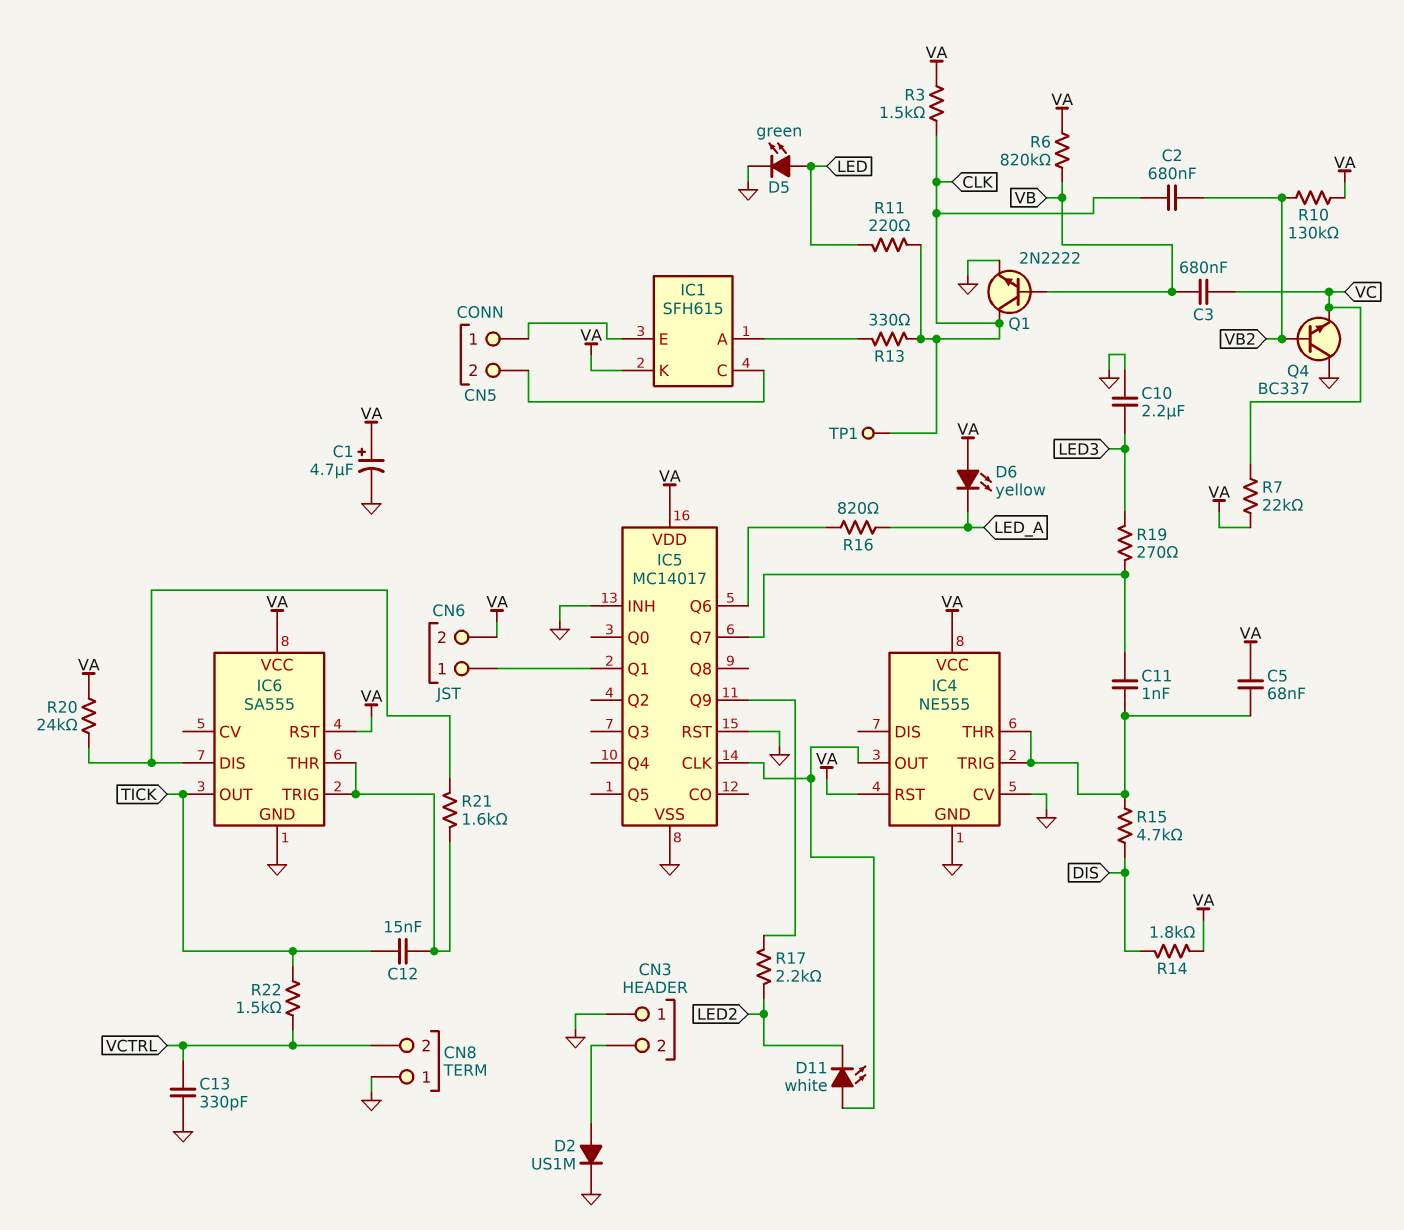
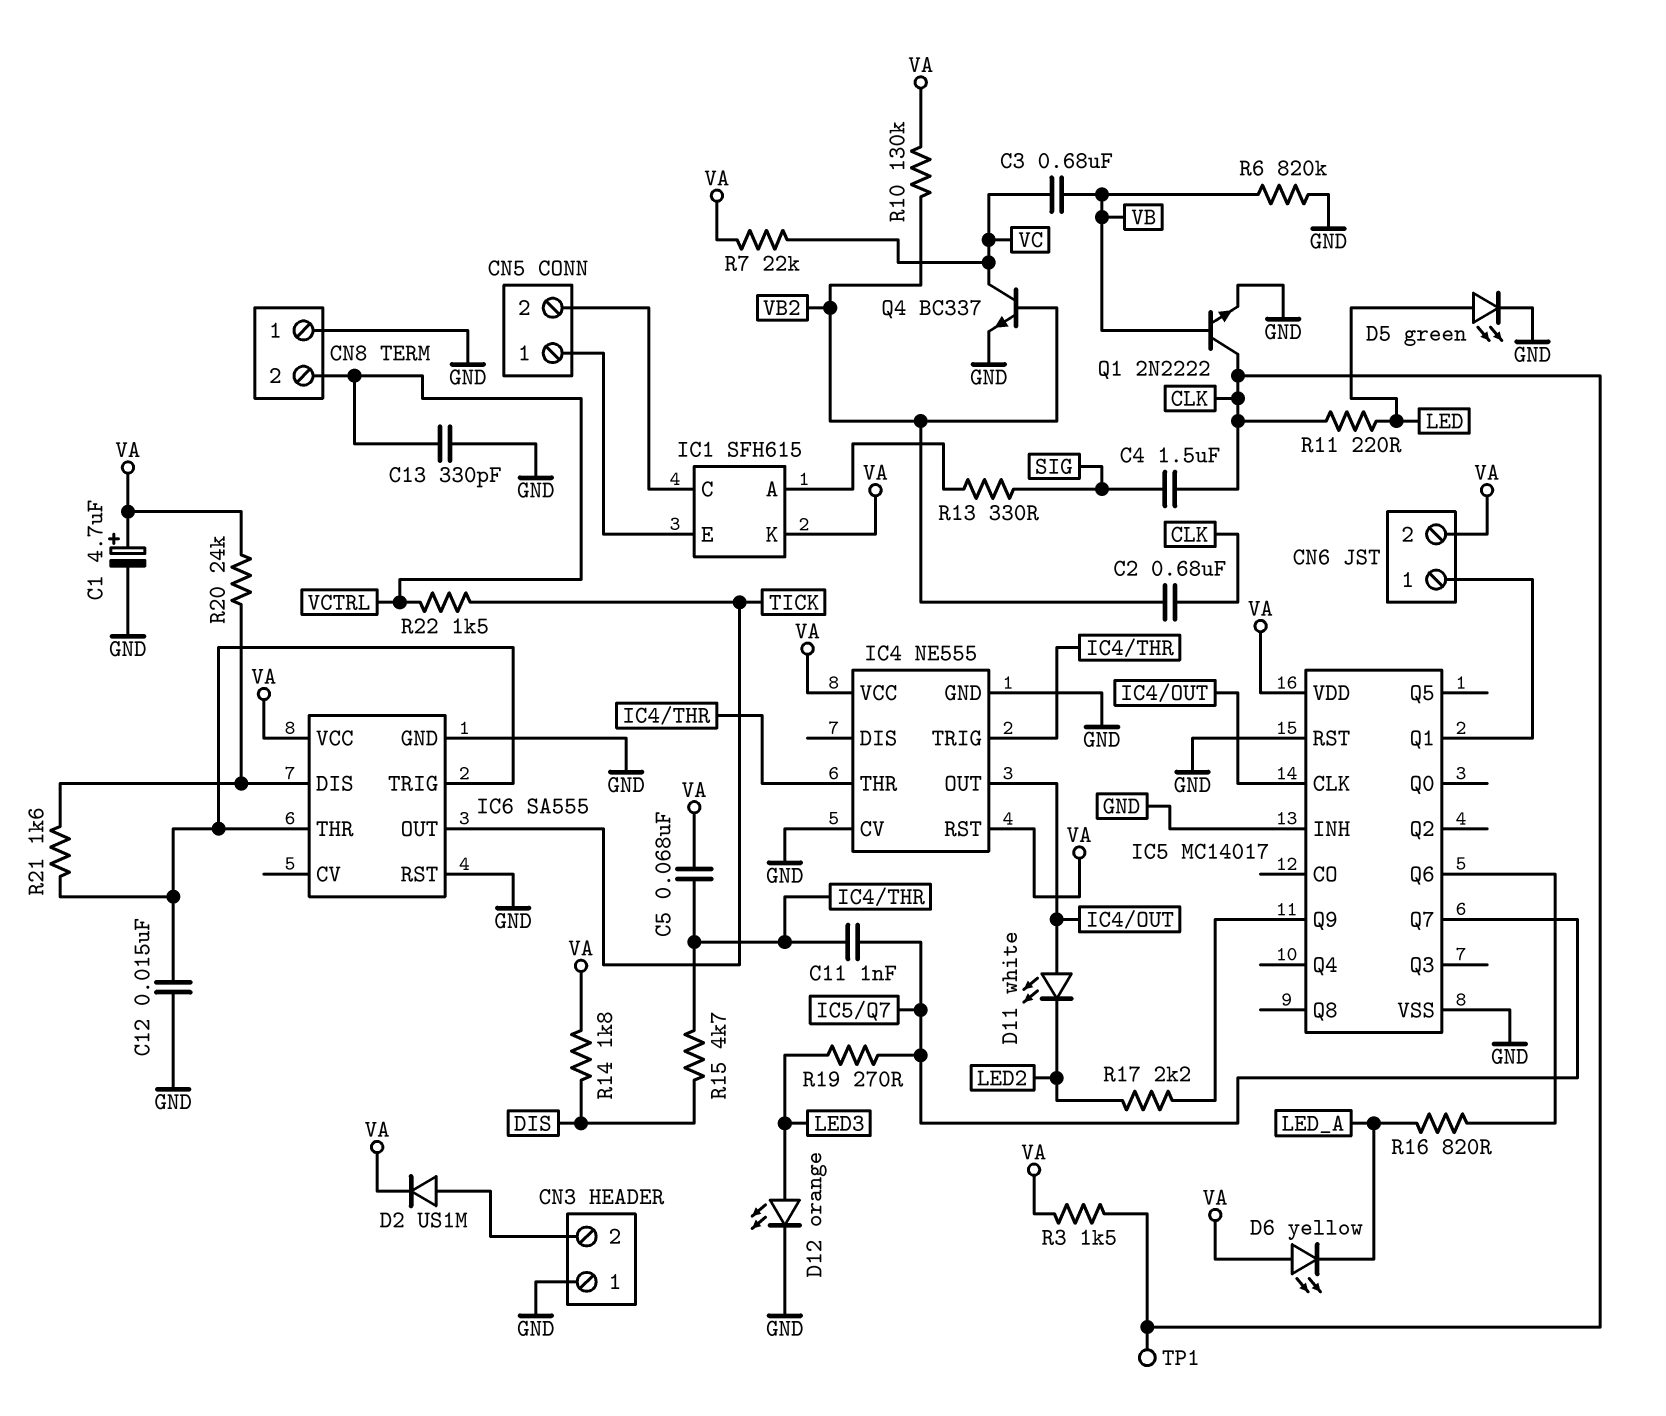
C4: none -> 1.5uF (CLK, SIG)
C10: 2.2uF (GND, LED3) -> none
C12: 15nF (IC6/THR, TICK) -> 15nF (GND, IC6/THR)
D2: diode US1M (A CN3/2, K GND) -> diode US1M (A CN3/2, K VA)
D12: none -> LED orange (A LED3, K GND)
IC6 pin RST: VA -> GND
Q4: NPN BC337 (B VB2, C GND, E VC) -> NPN BC337 (B VB2, C VC, E GND)
R6: 820k (VA, VB) -> 820k (GND, VB)
R13: 330 (CLK, IC1/A) -> 330 (IC1/A, SIG)

